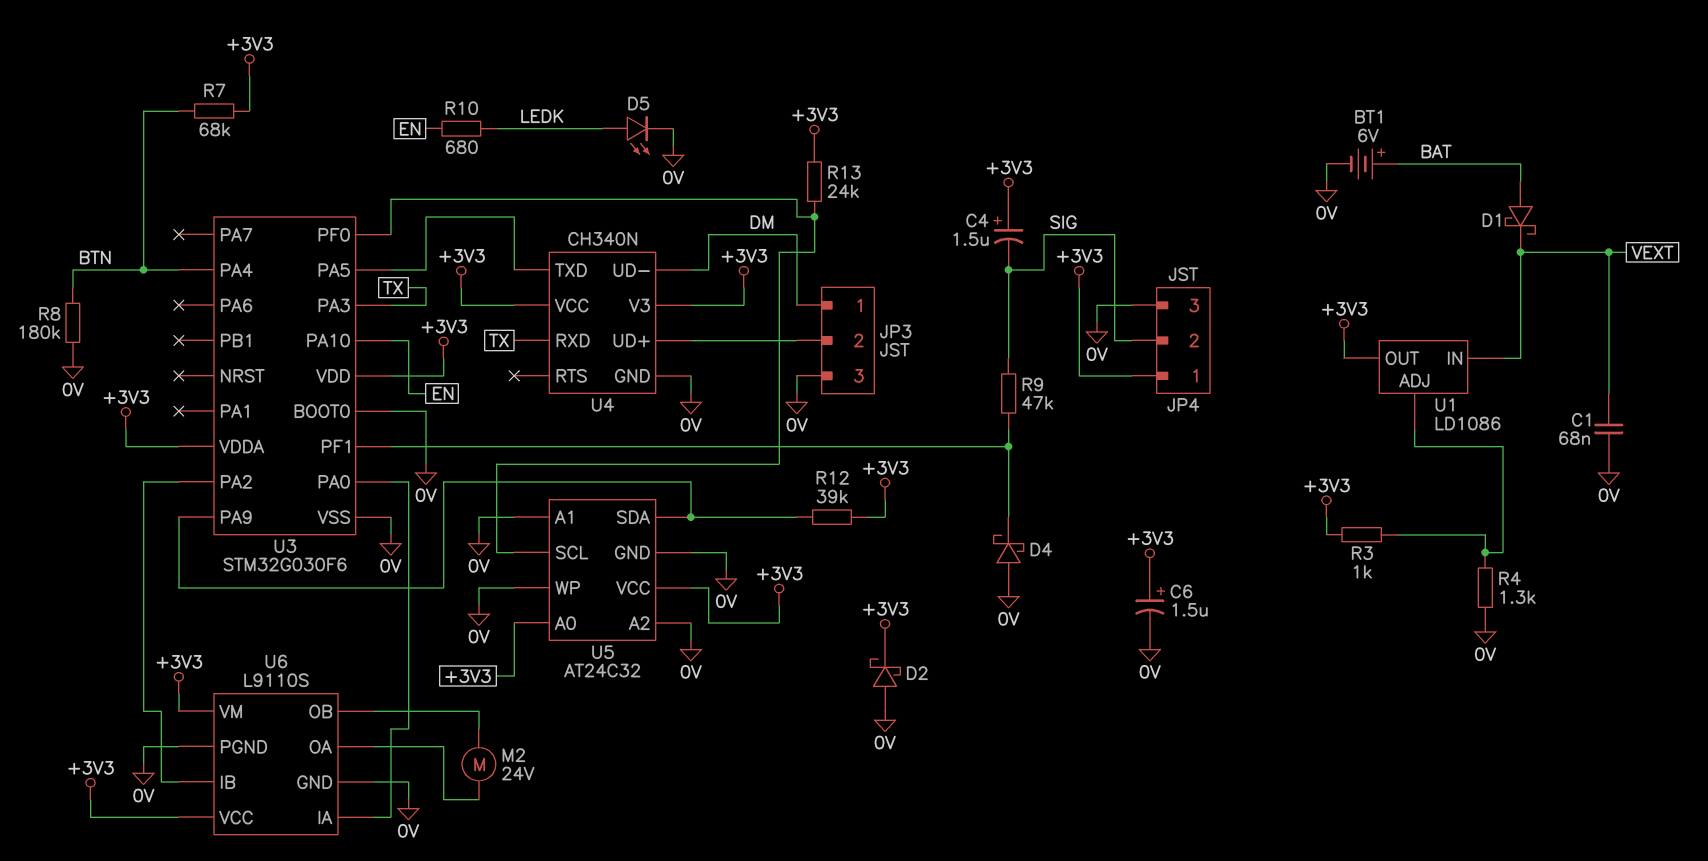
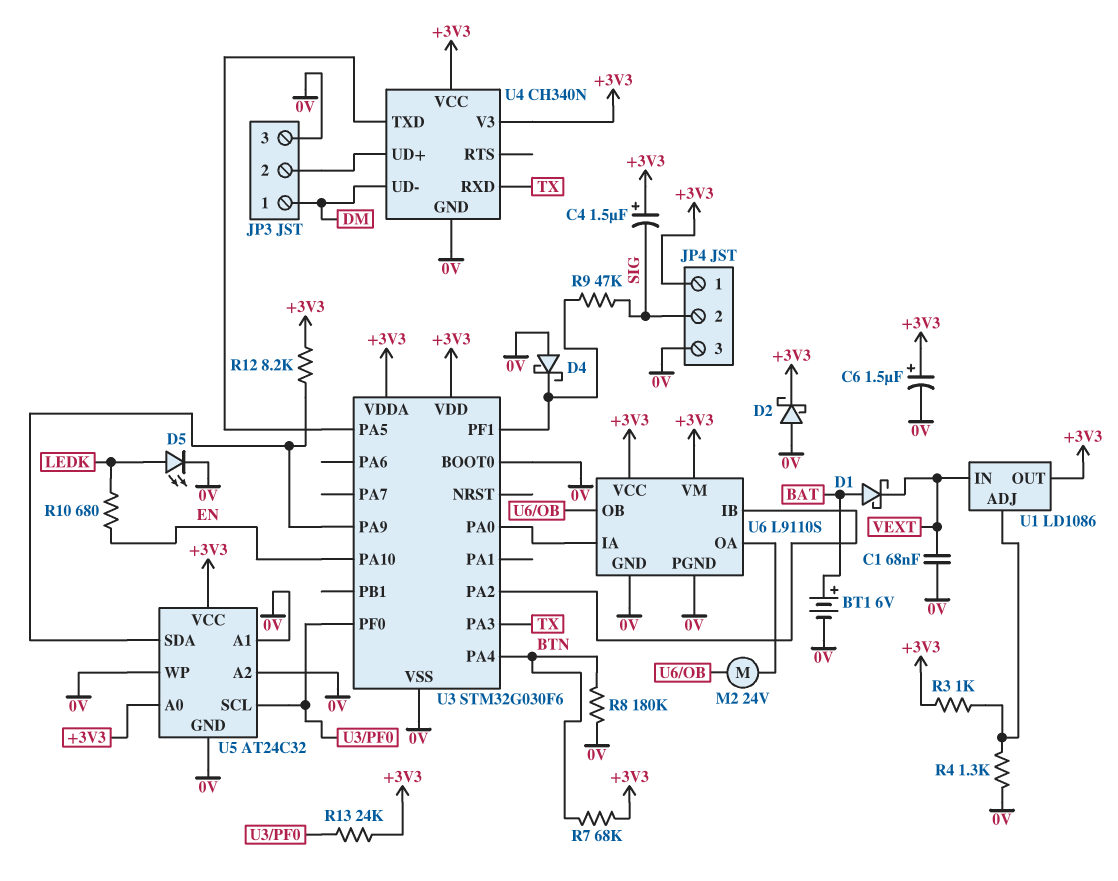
R12: 39k (+3V3, U3/PA9) -> 8.2k (+3V3, U3/PA9)

